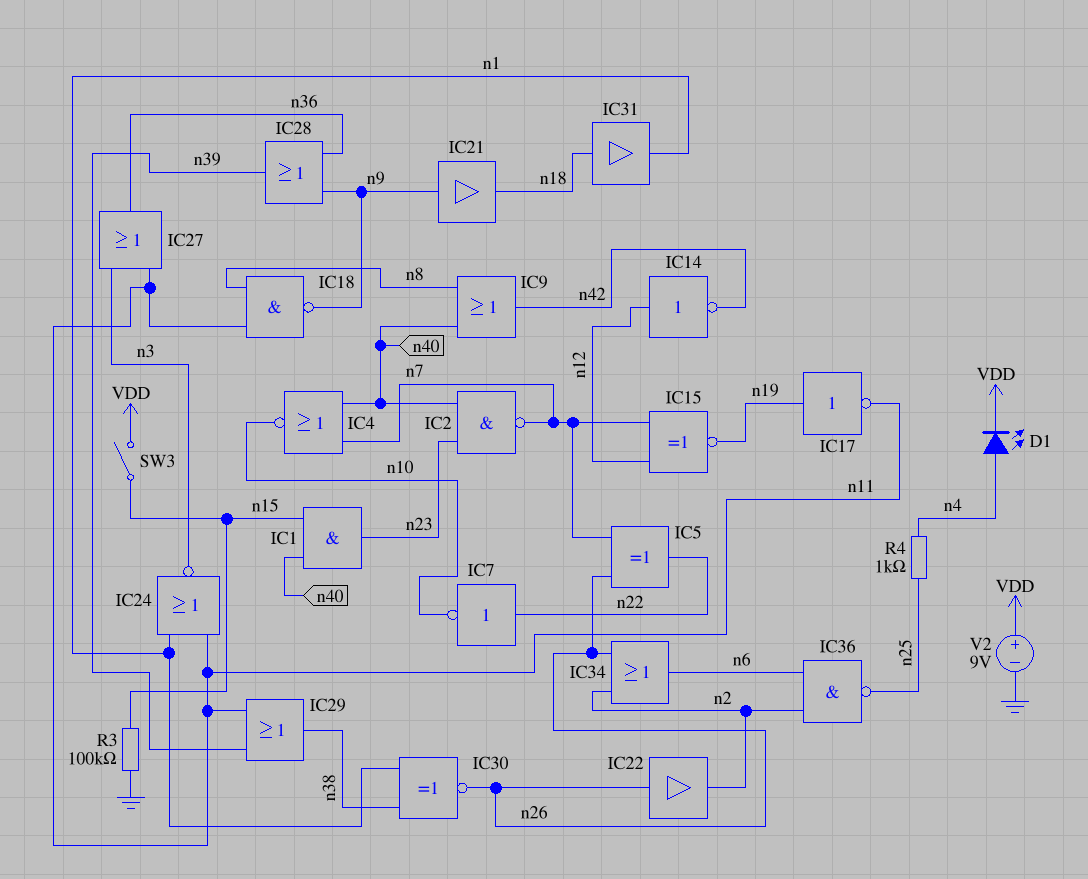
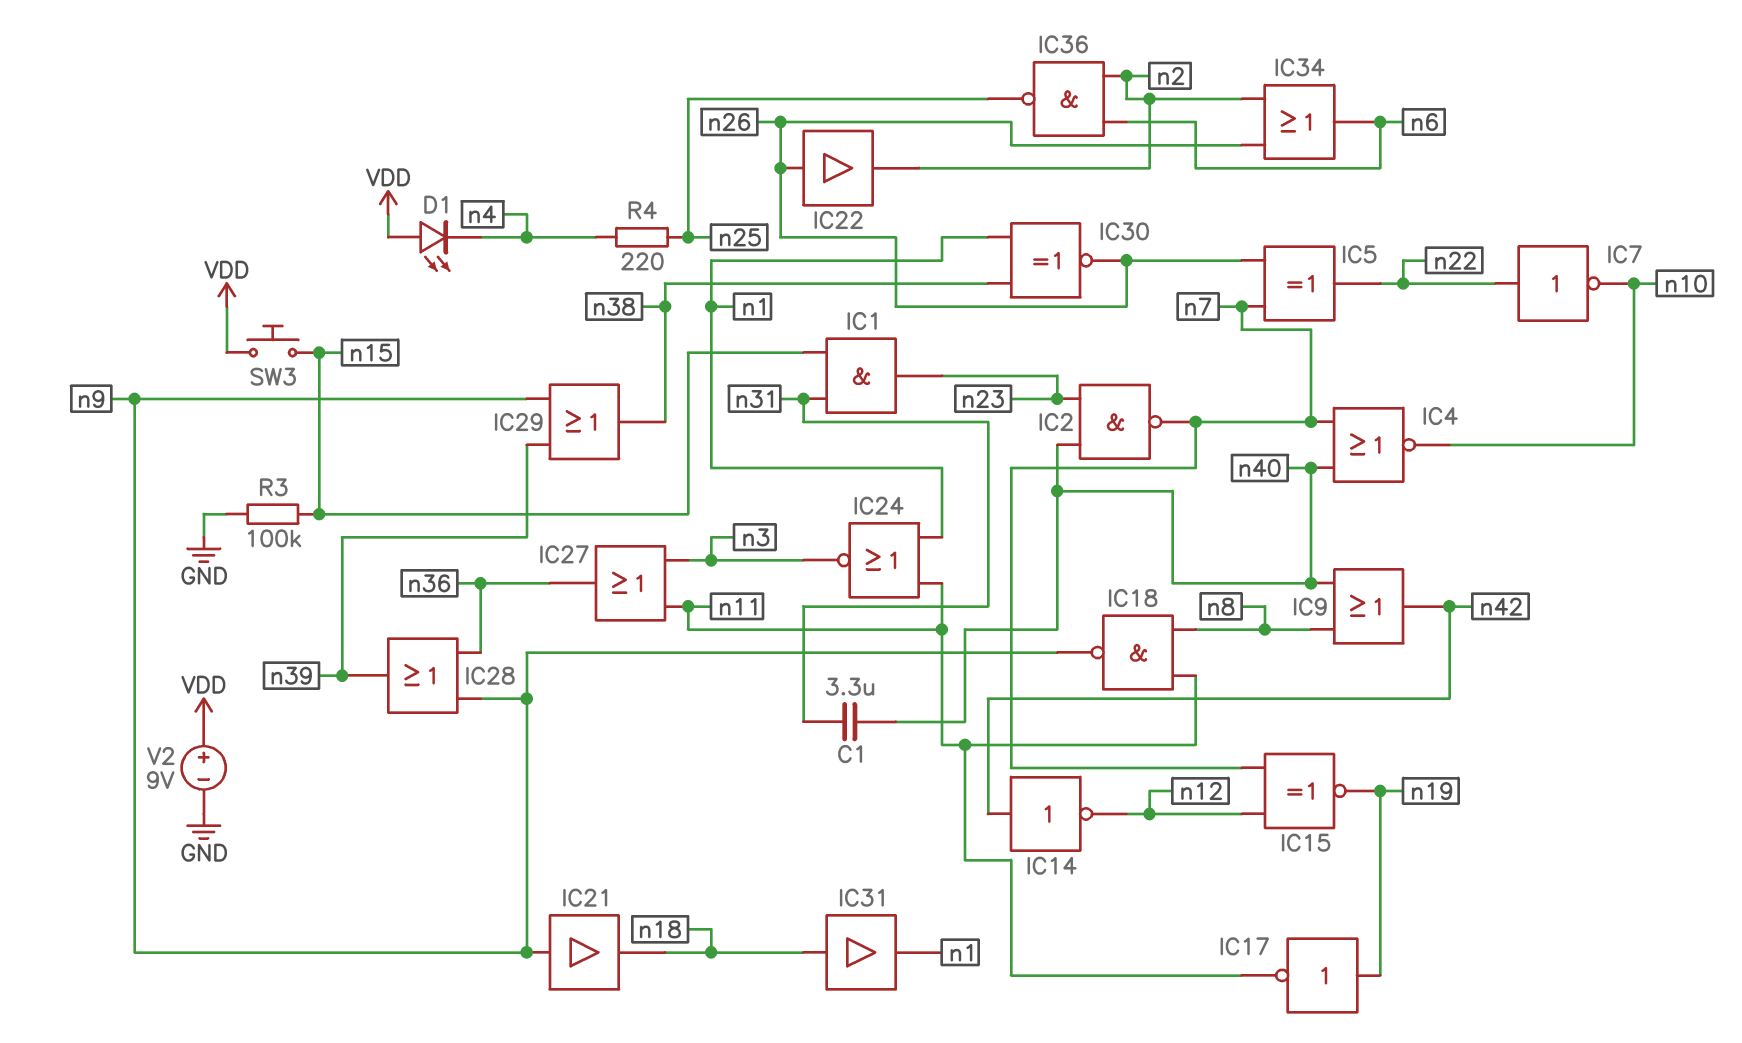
C1: none -> 3.3uF (n31, n40)
D1: LED (A n4, K VDD) -> LED (A VDD, K n4)
IC1: AND (in n15, in n40, out n23) -> AND (in n15, in n31, out n23)
IC14: NOT (in n12, out n42) -> NOT (in n42, out n12)
IC29: OR (in n11, in n39, out n38) -> OR (in n9, in n39, out n38)
R4: 1k (n4, n25) -> 220 (n4, n25)
SW3: switch (VDD, n15) -> button (VDD, n15)

